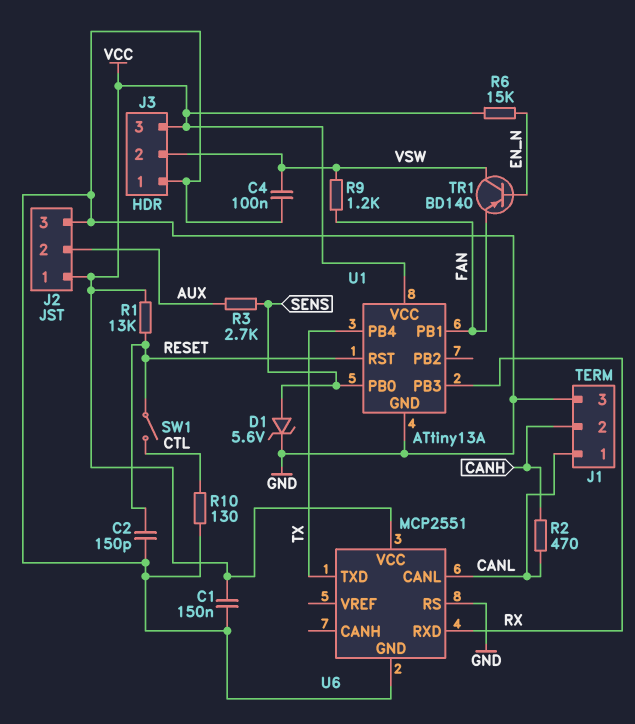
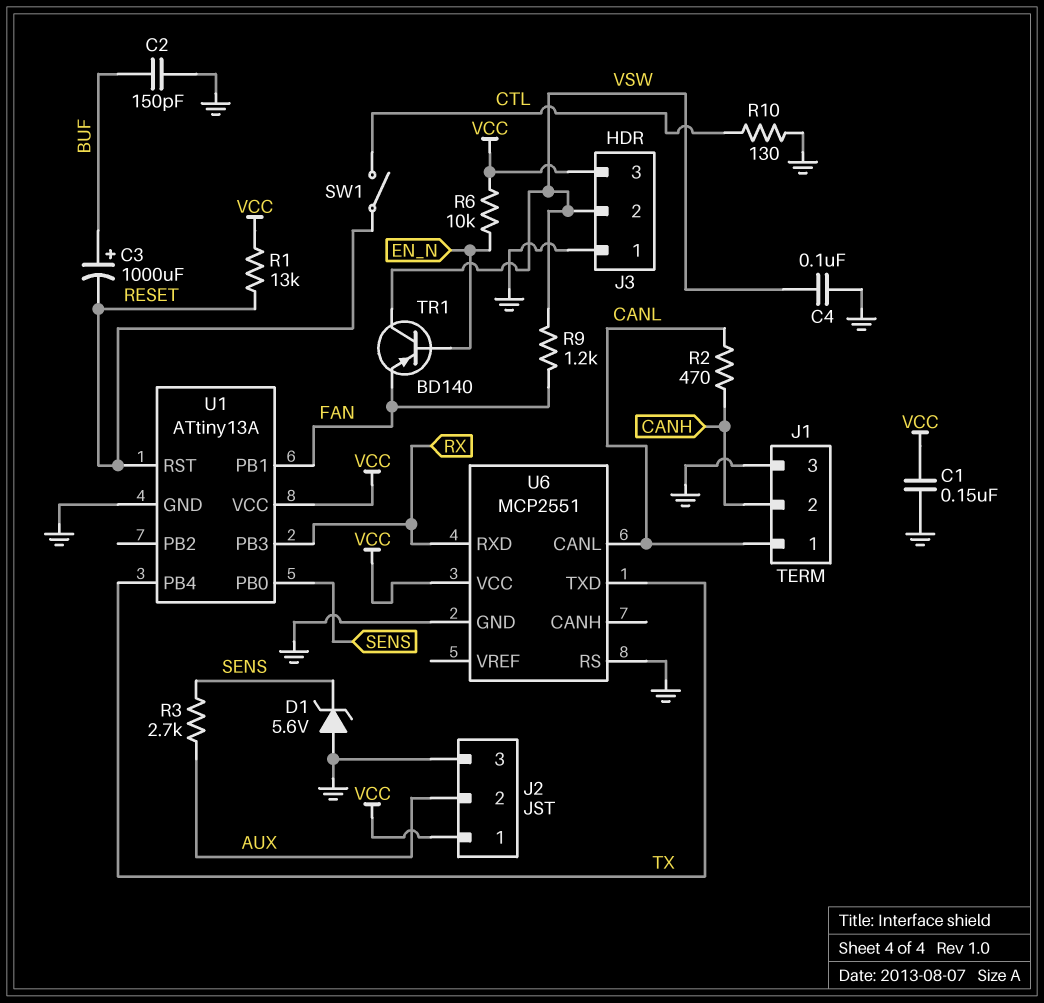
C2: 150pF (GND, RESET) -> 150pF (BUF, GND)
C3: none -> 1000uF (plus BUF, minus RESET)
D1: zener 5.6V (A SENS, K GND) -> zener 5.6V (A GND, K SENS)
R6: 15k (EN_N, VCC) -> 10k (EN_N, VCC)

